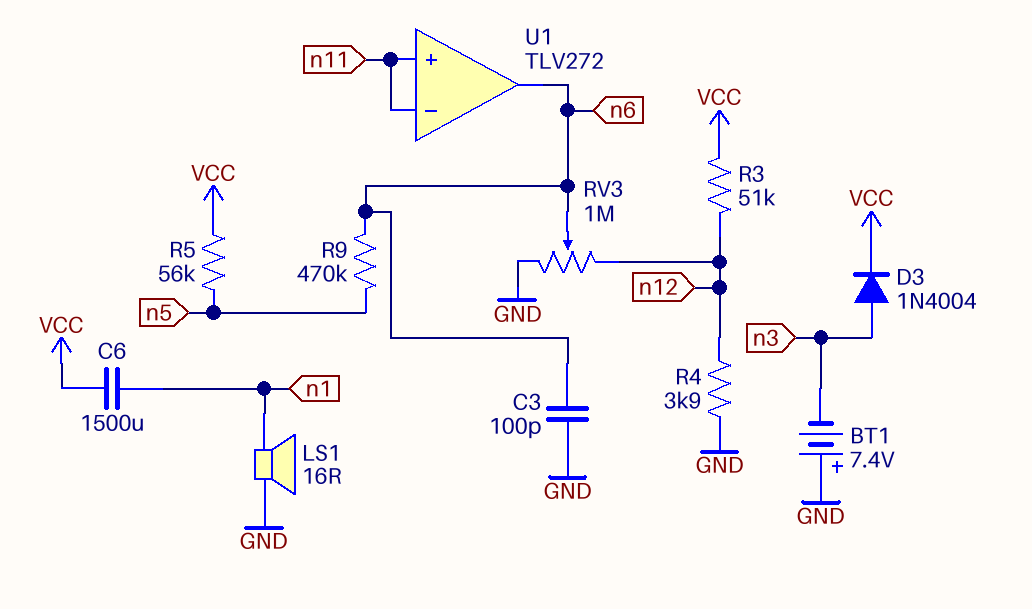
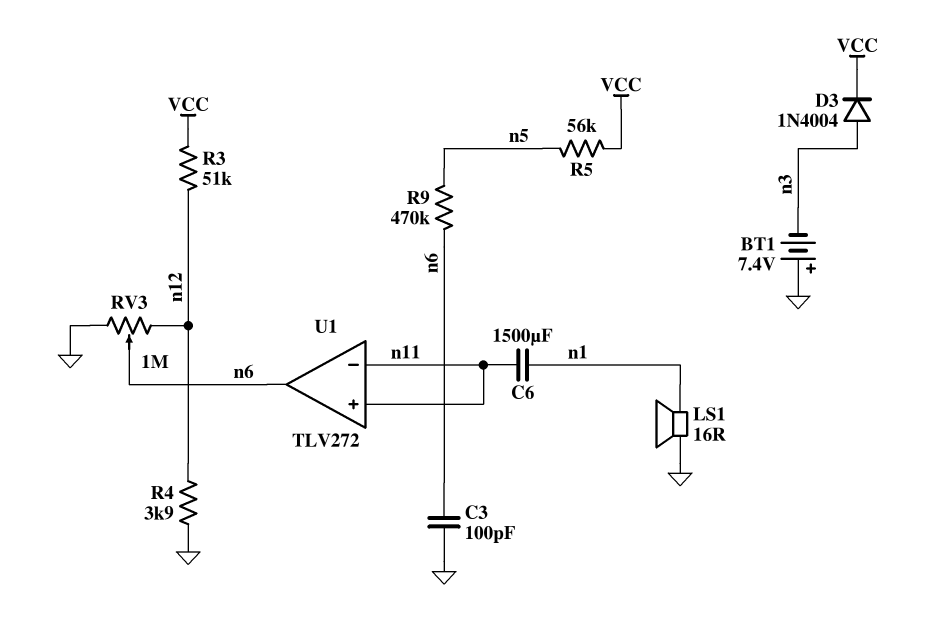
C6: 1500uF (VCC, n1) -> 1500uF (n1, n11)

